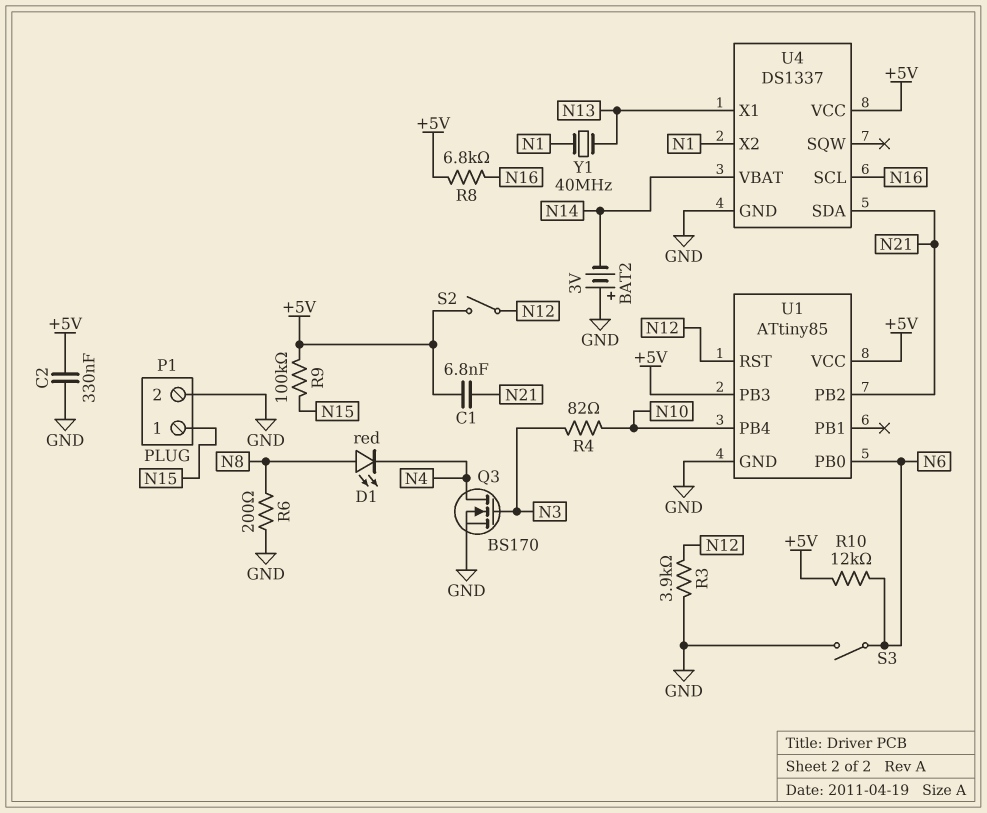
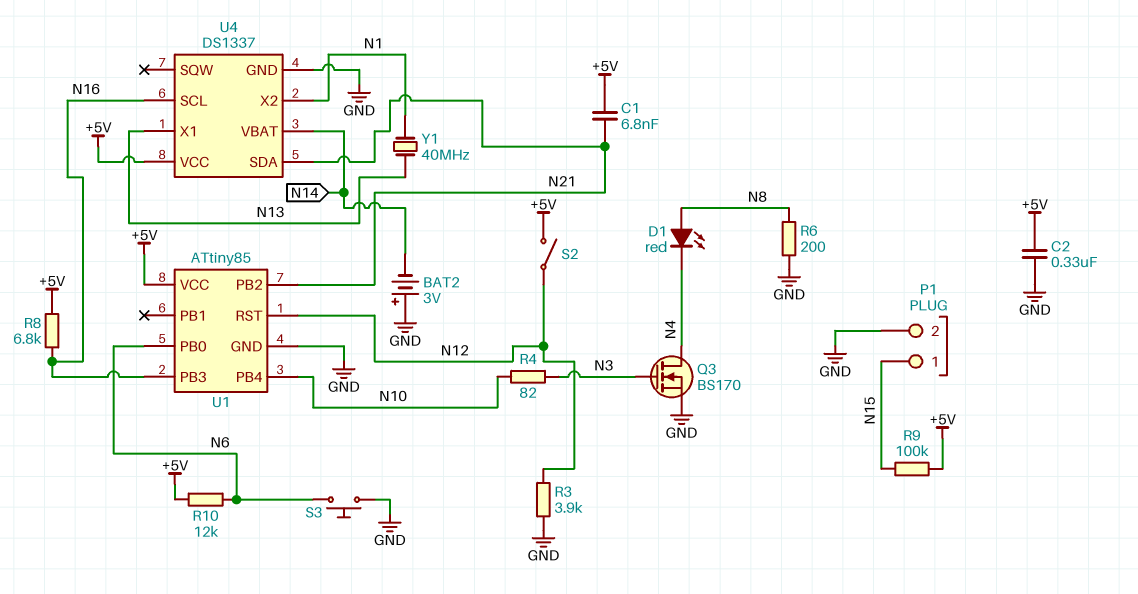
S3: switch (GND, N6) -> button (GND, N6)
U1 pin PB3: +5V -> N16

